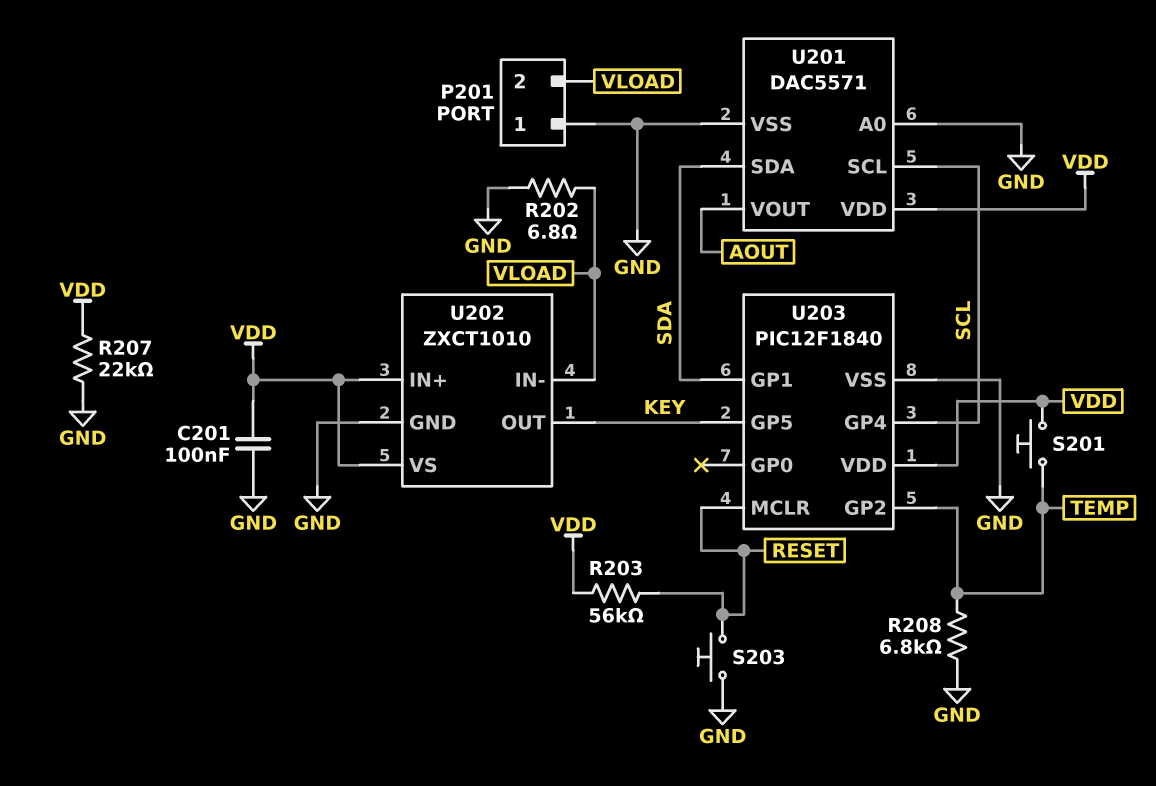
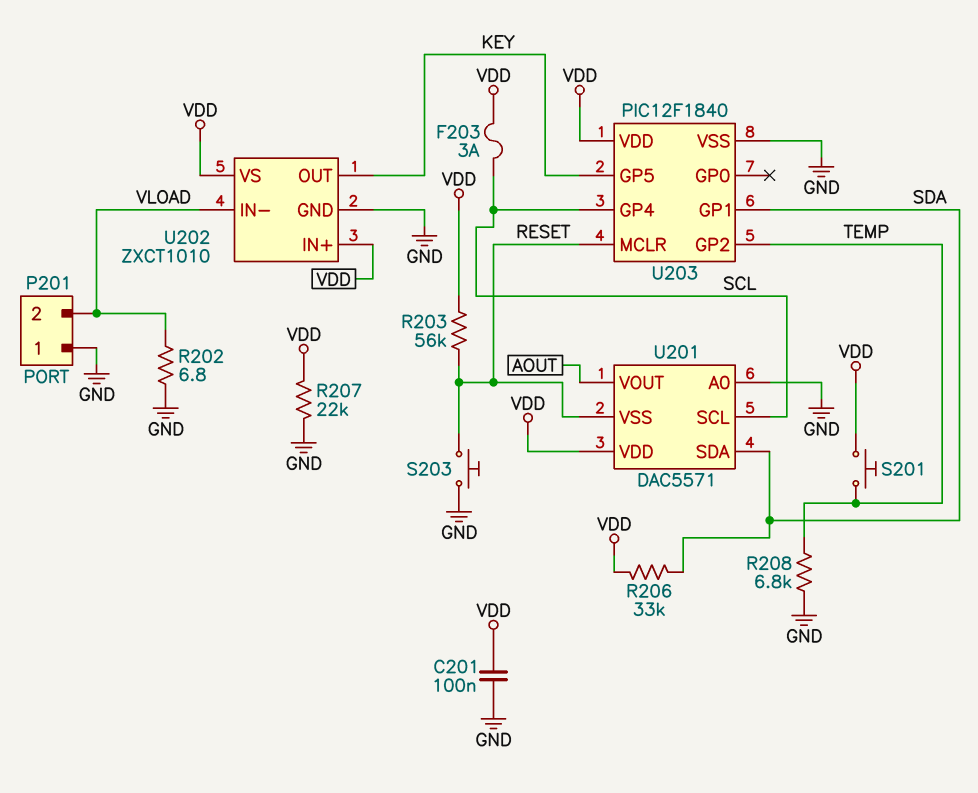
F203: none -> 3A (SCL, VDD)
R206: none -> 33k (SDA, VDD)
U201 pin VSS: GND -> RESET

